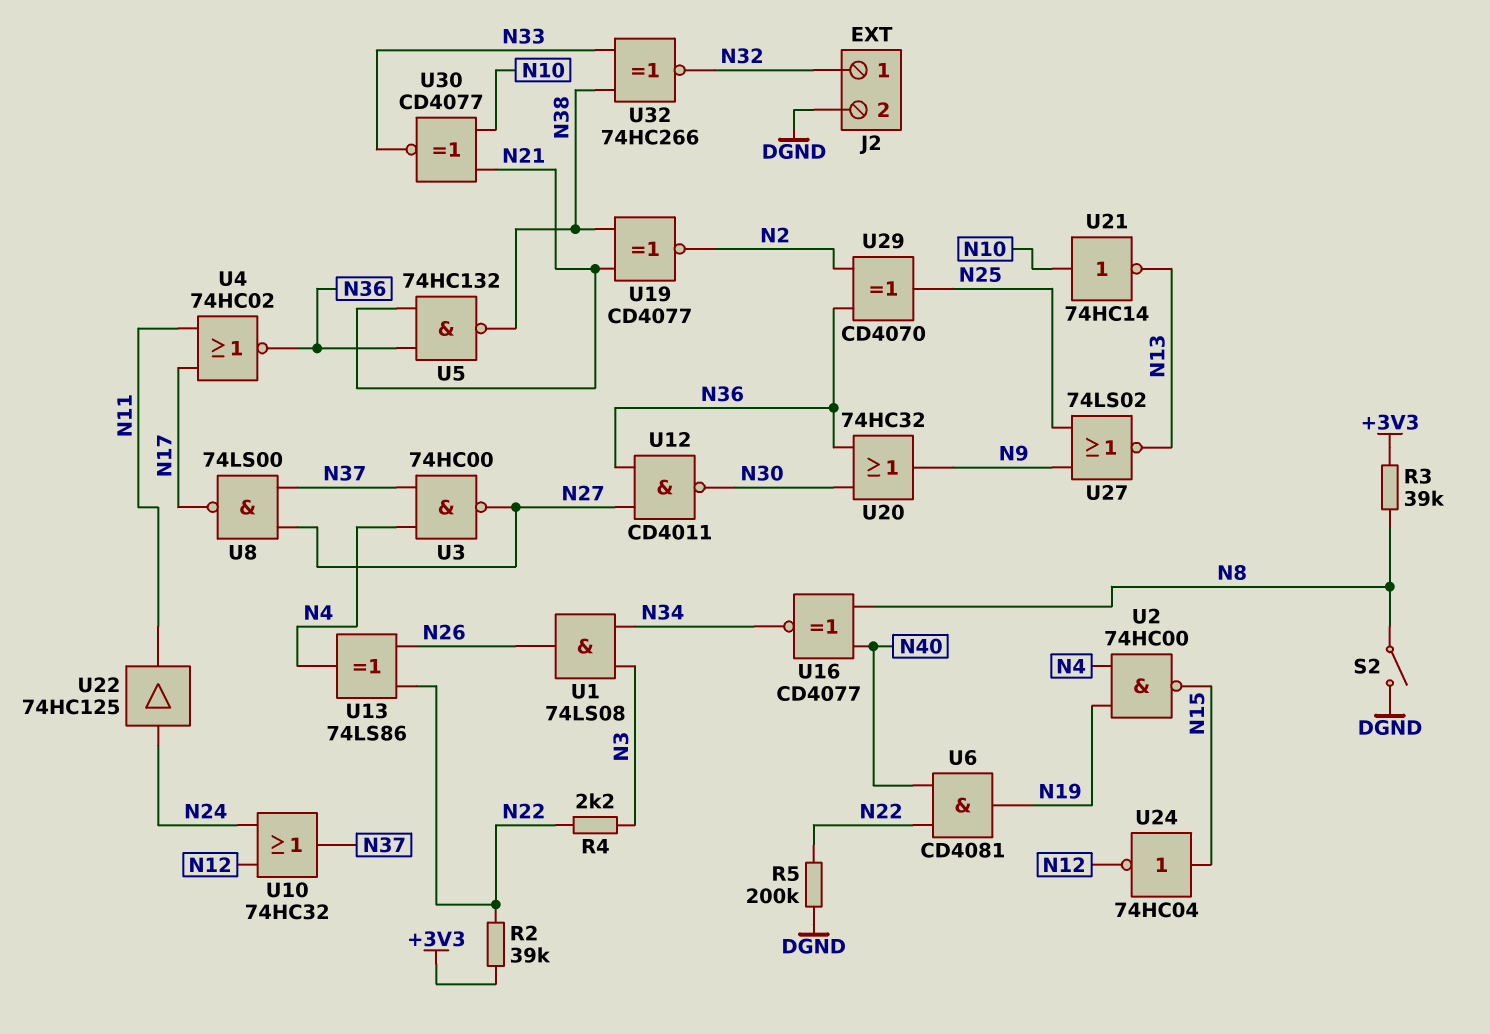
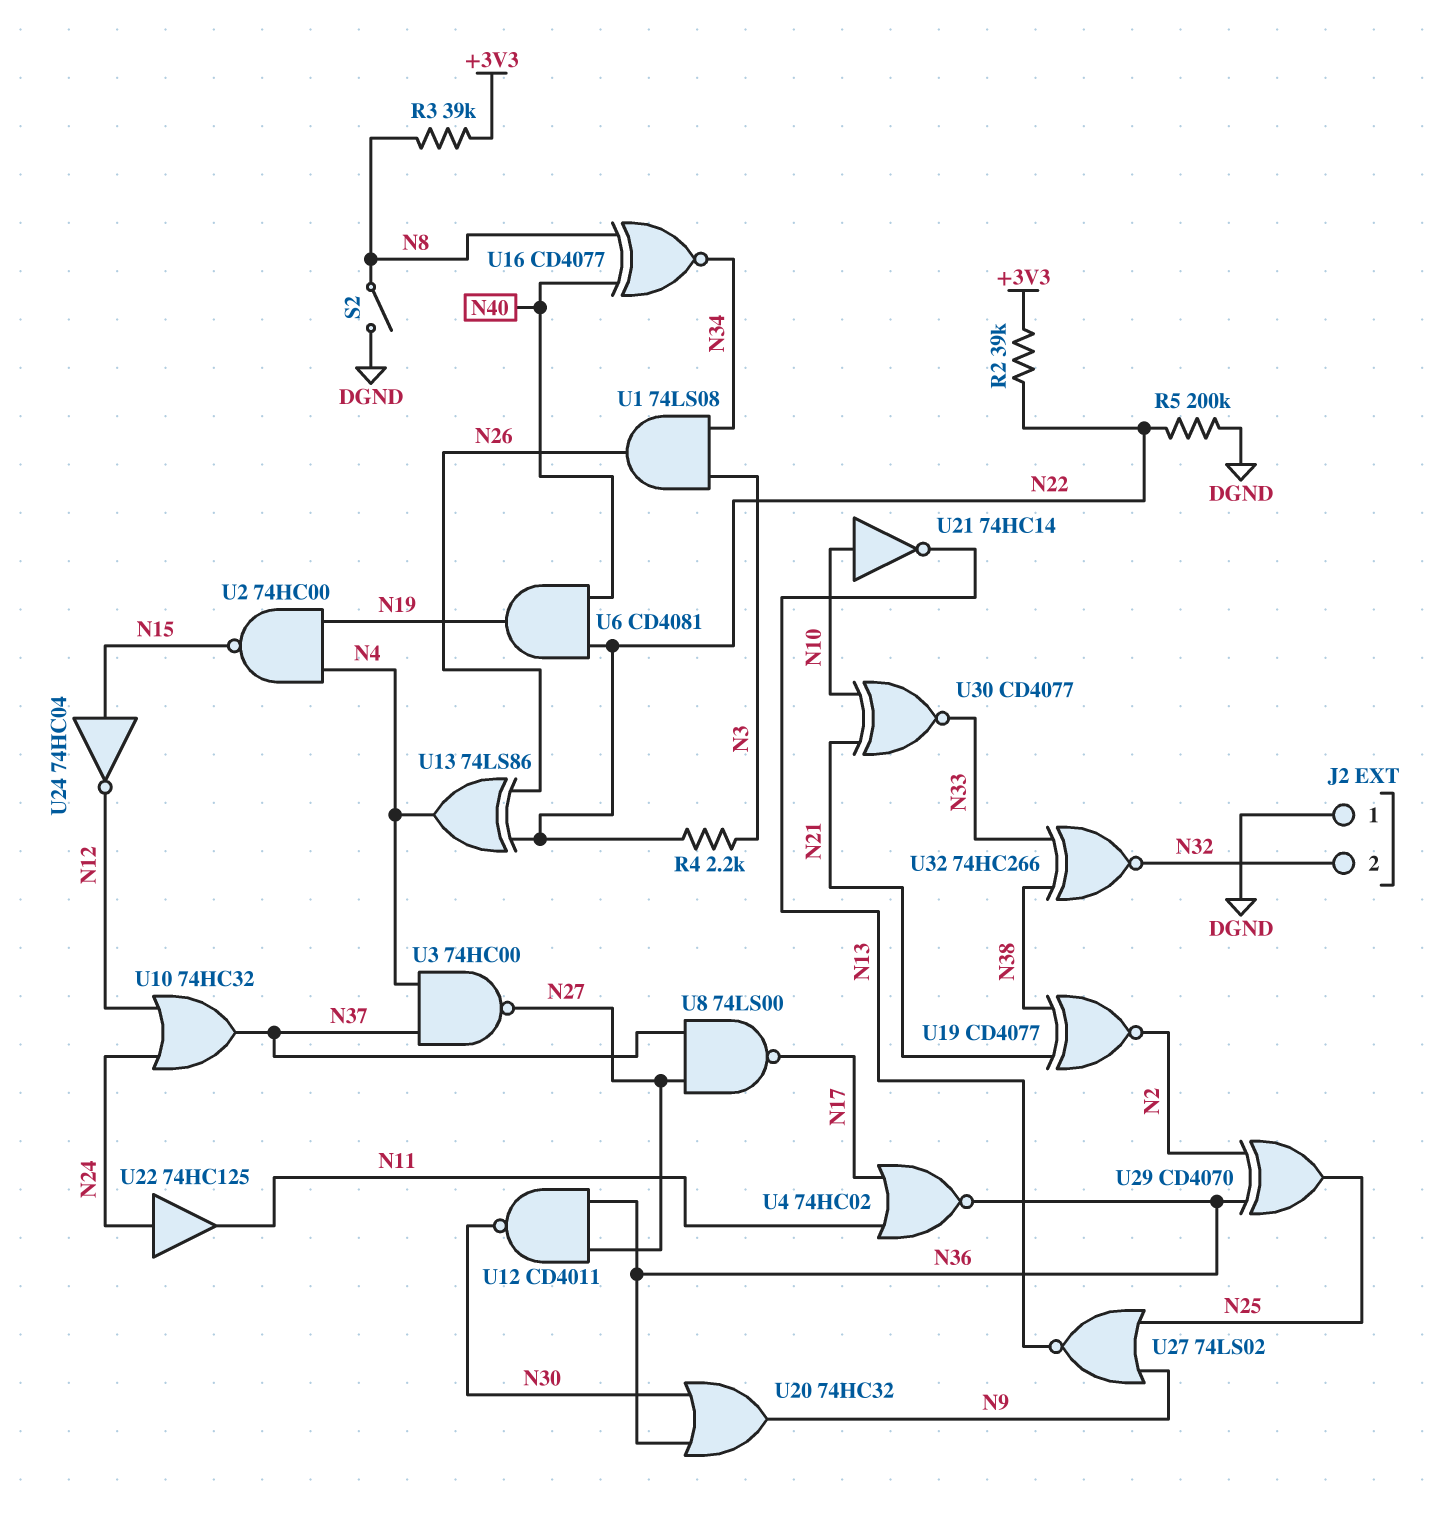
J2 pin 1: N32 -> DGND
J2 pin 2: DGND -> N32
U5: NAND 74HC132 (in N21, in N36, out N38) -> none

